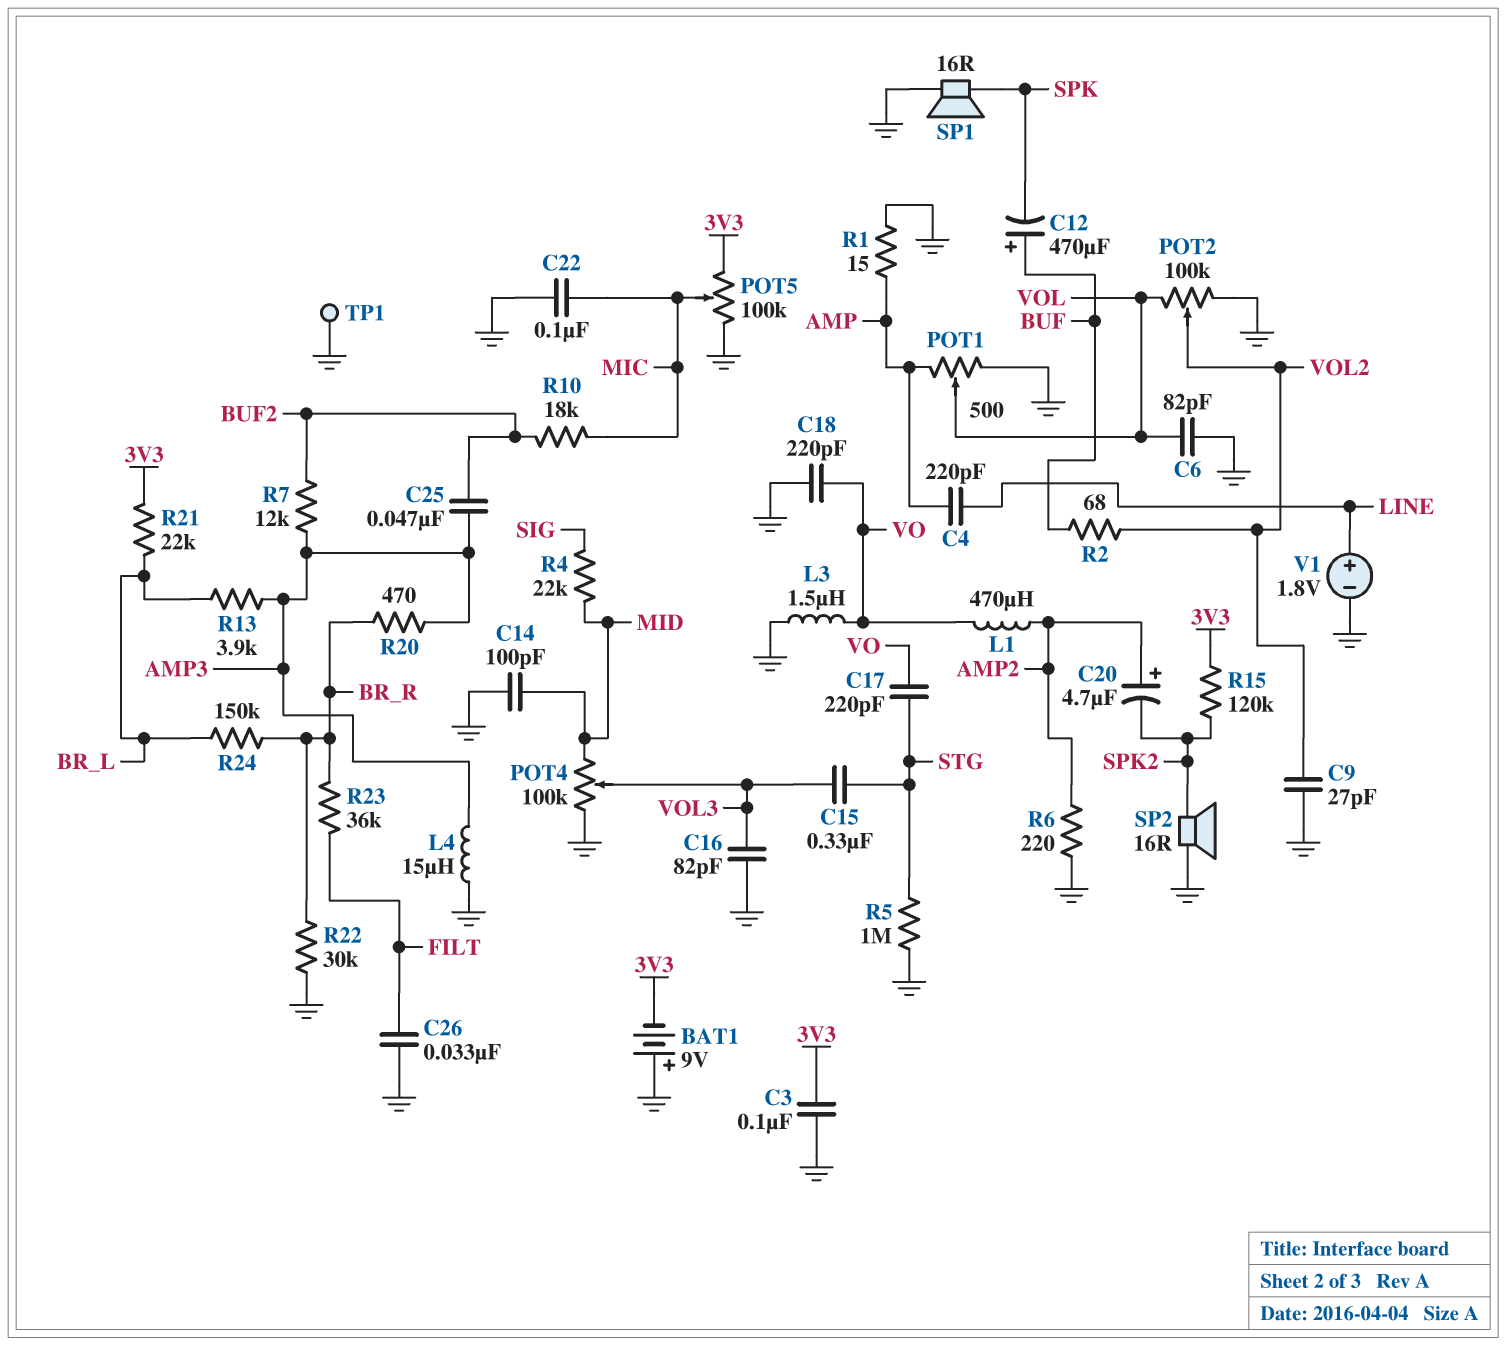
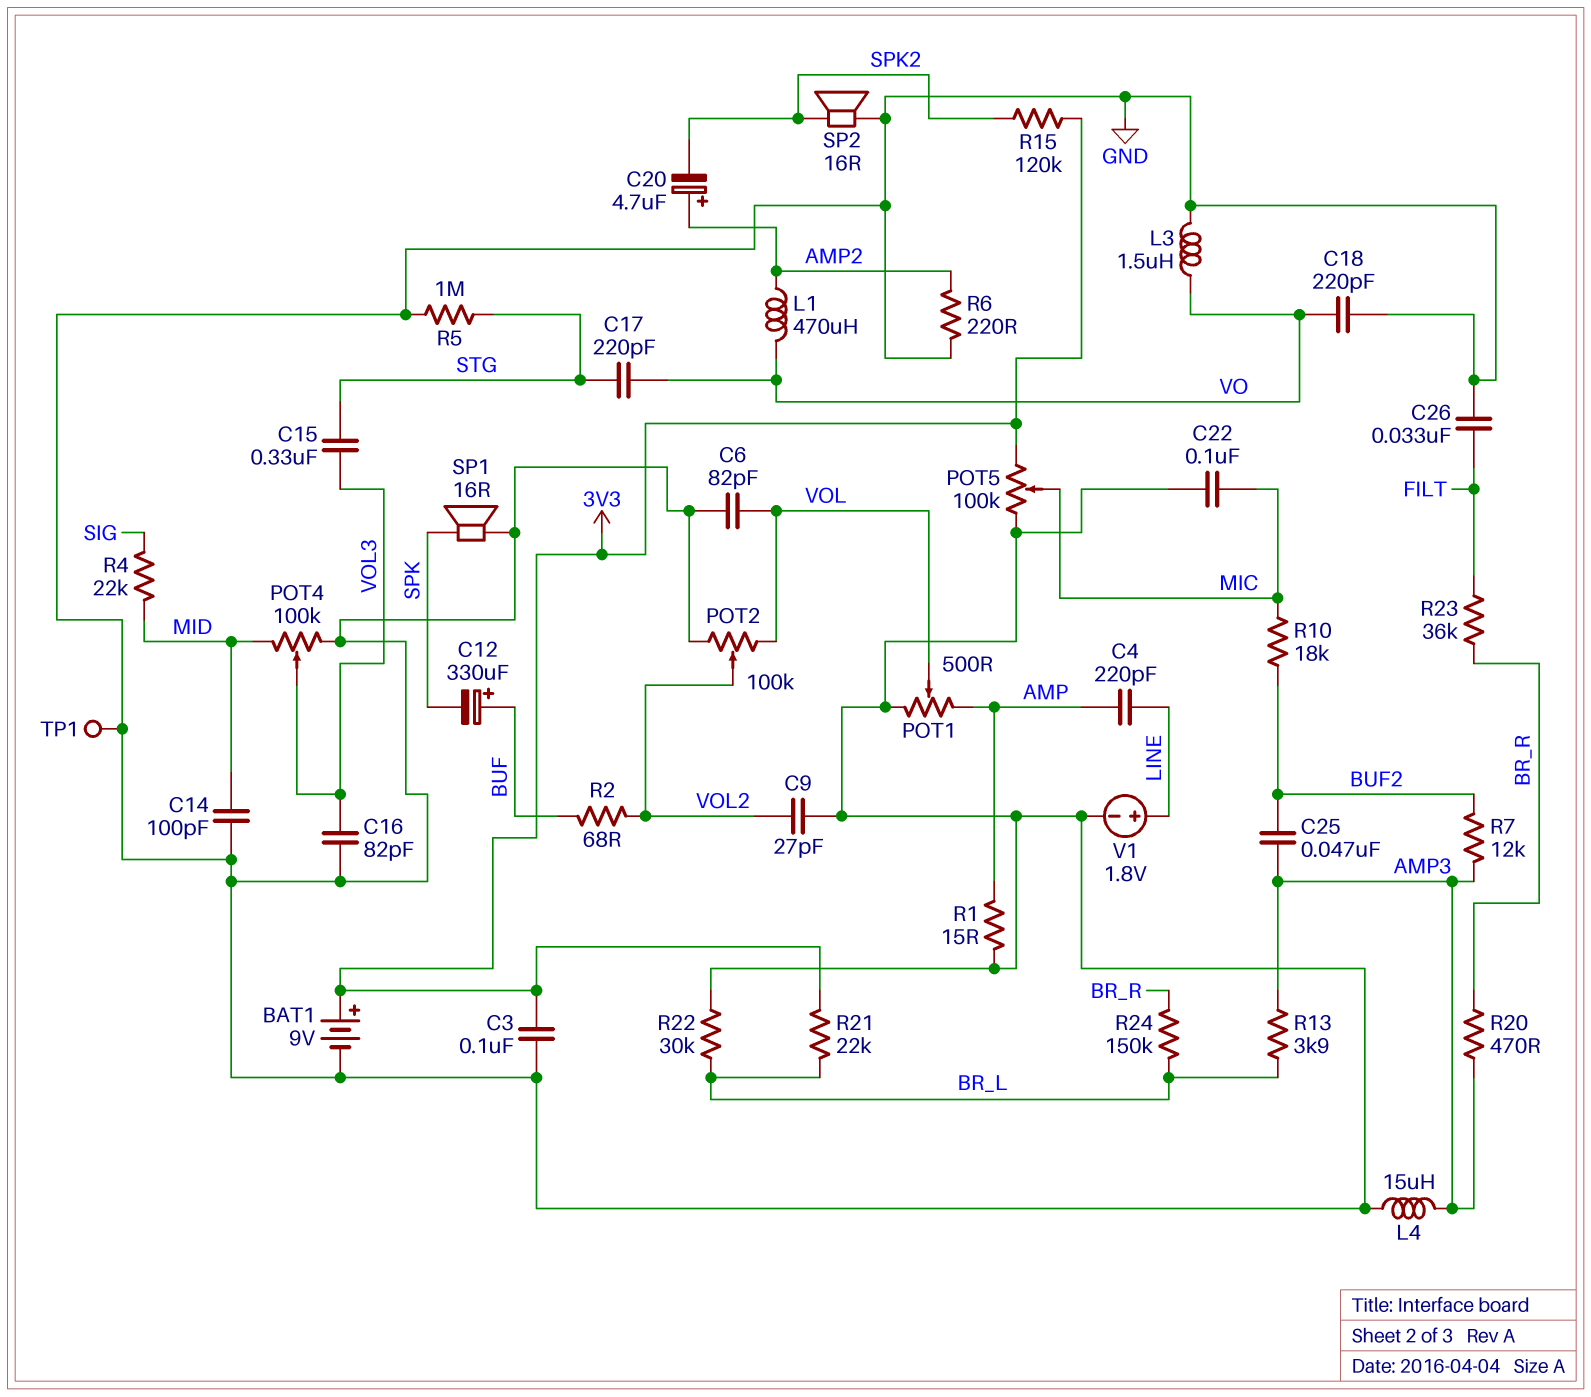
BAT1: 9V (plus GND, minus 3V3) -> 9V (plus 3V3, minus GND)
C12: 470uF (plus BUF, minus SPK) -> 330uF (plus BUF, minus SPK)
R22: 30k (BR_R, GND) -> 30k (BR_L, GND)

